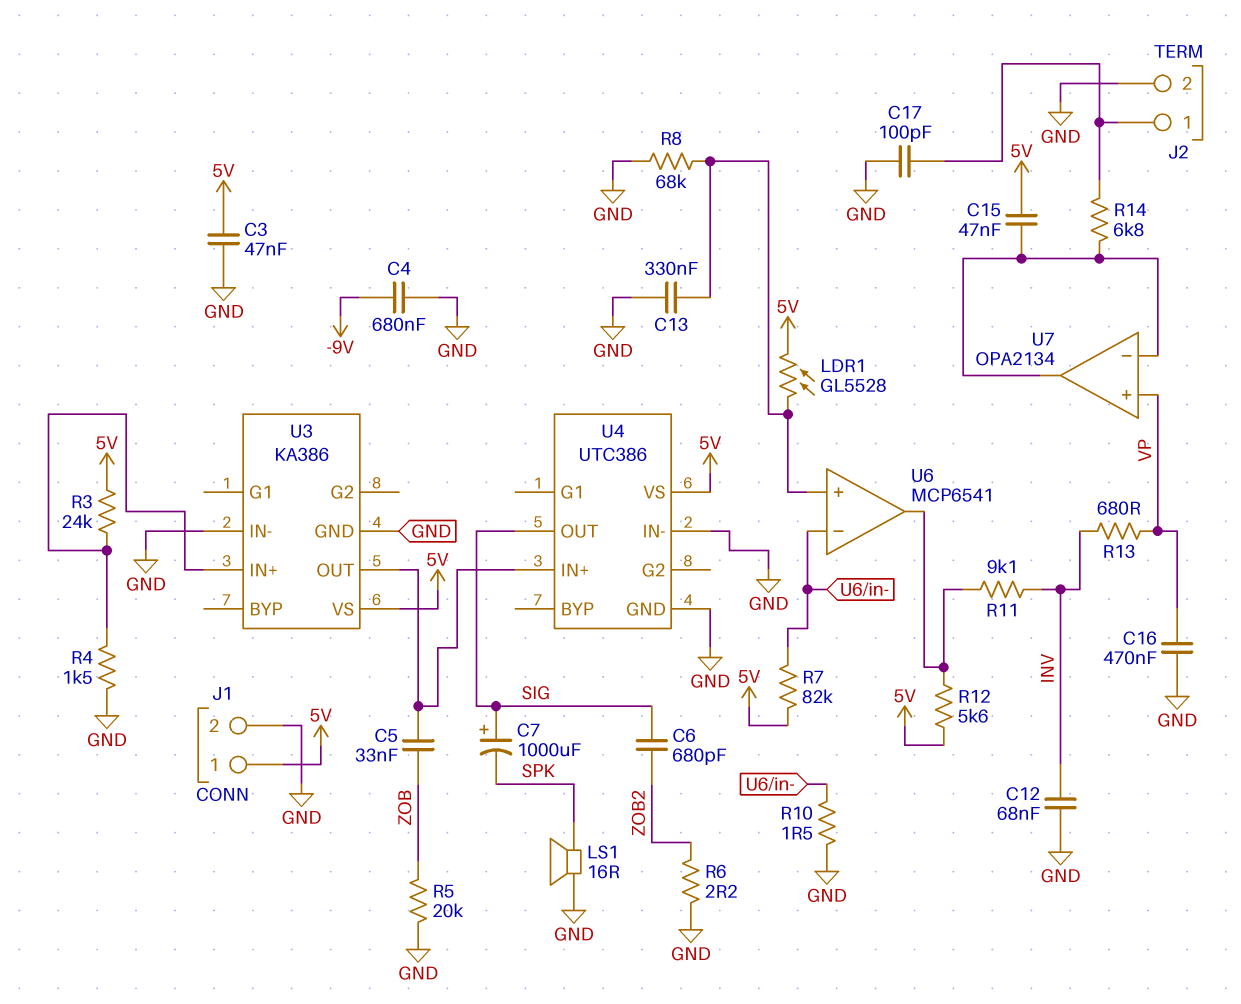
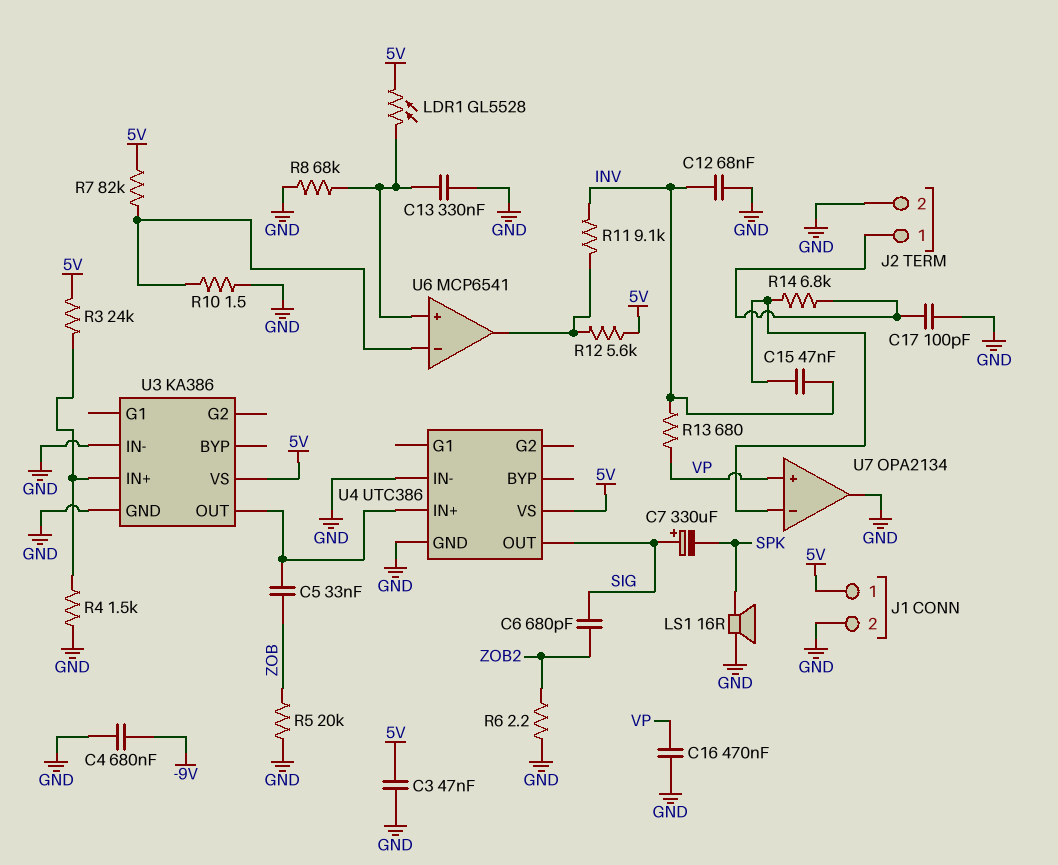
C7: 1000uF (plus SIG, minus SPK) -> 330uF (plus SIG, minus SPK)
C15: 47nF (5V, U7/in-) -> 47nF (INV, U7/in-)
U7 pin out: U7/in- -> GND

